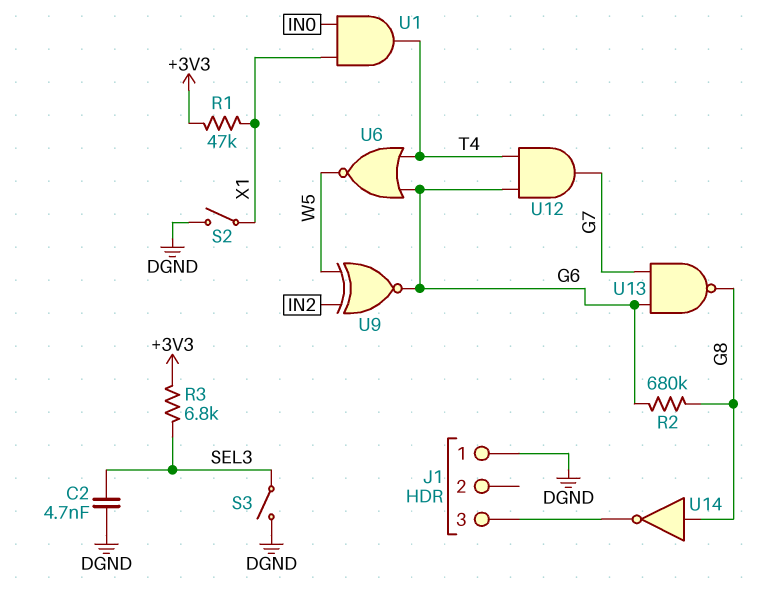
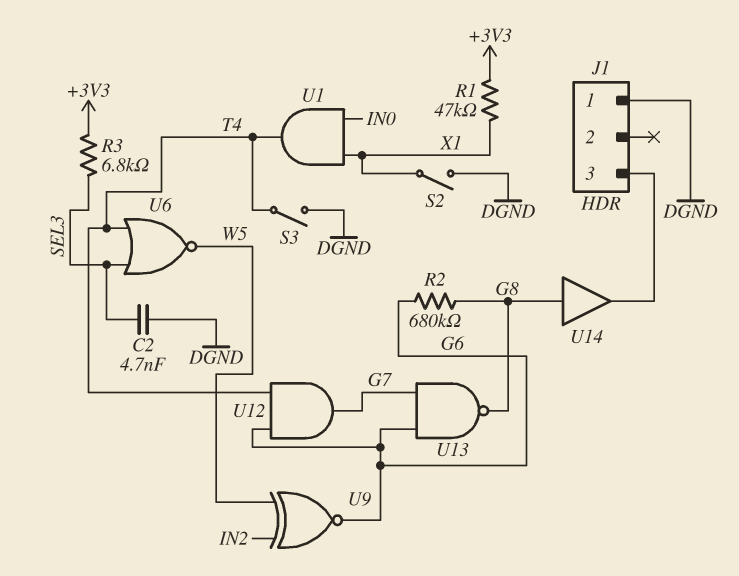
S3: switch (DGND, SEL3) -> switch (DGND, T4)
U6: NOR (in G6, in T4, out W5) -> NOR (in SEL3, in T4, out W5)
U14: NOT (in G8, out J1/3) -> buffer (in G8, out J1/3)

